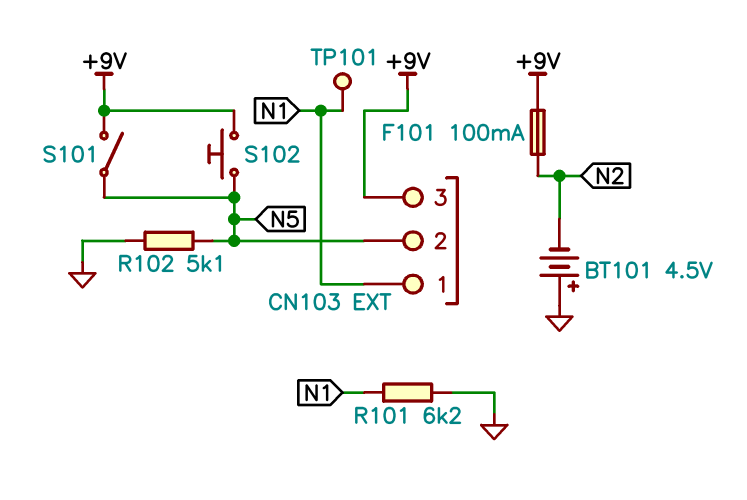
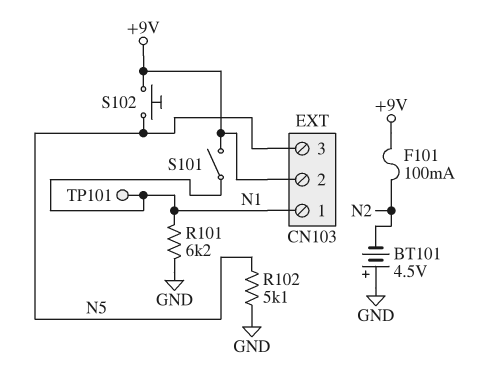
CN103 pin 2: N5 -> +9V
CN103 pin 3: +9V -> N5
S101: switch (+9V, N5) -> switch (+9V, N1)

